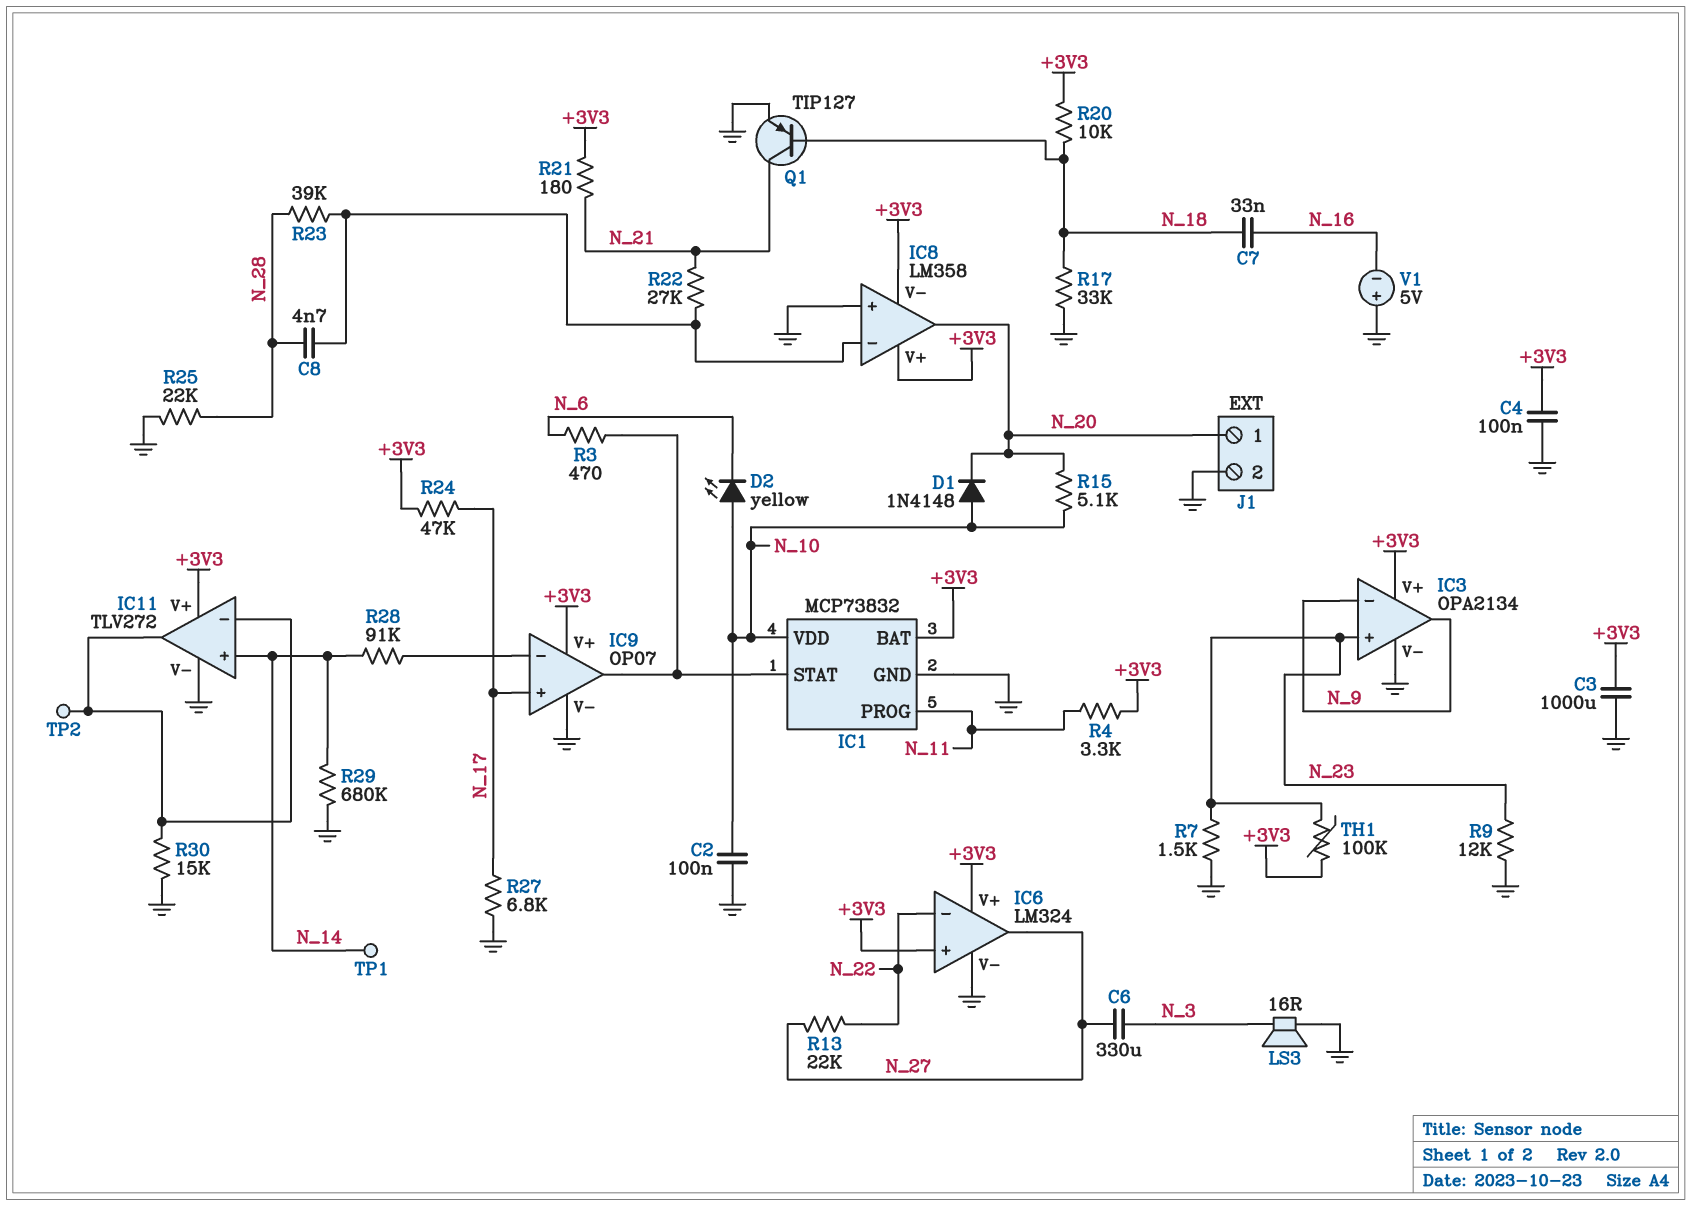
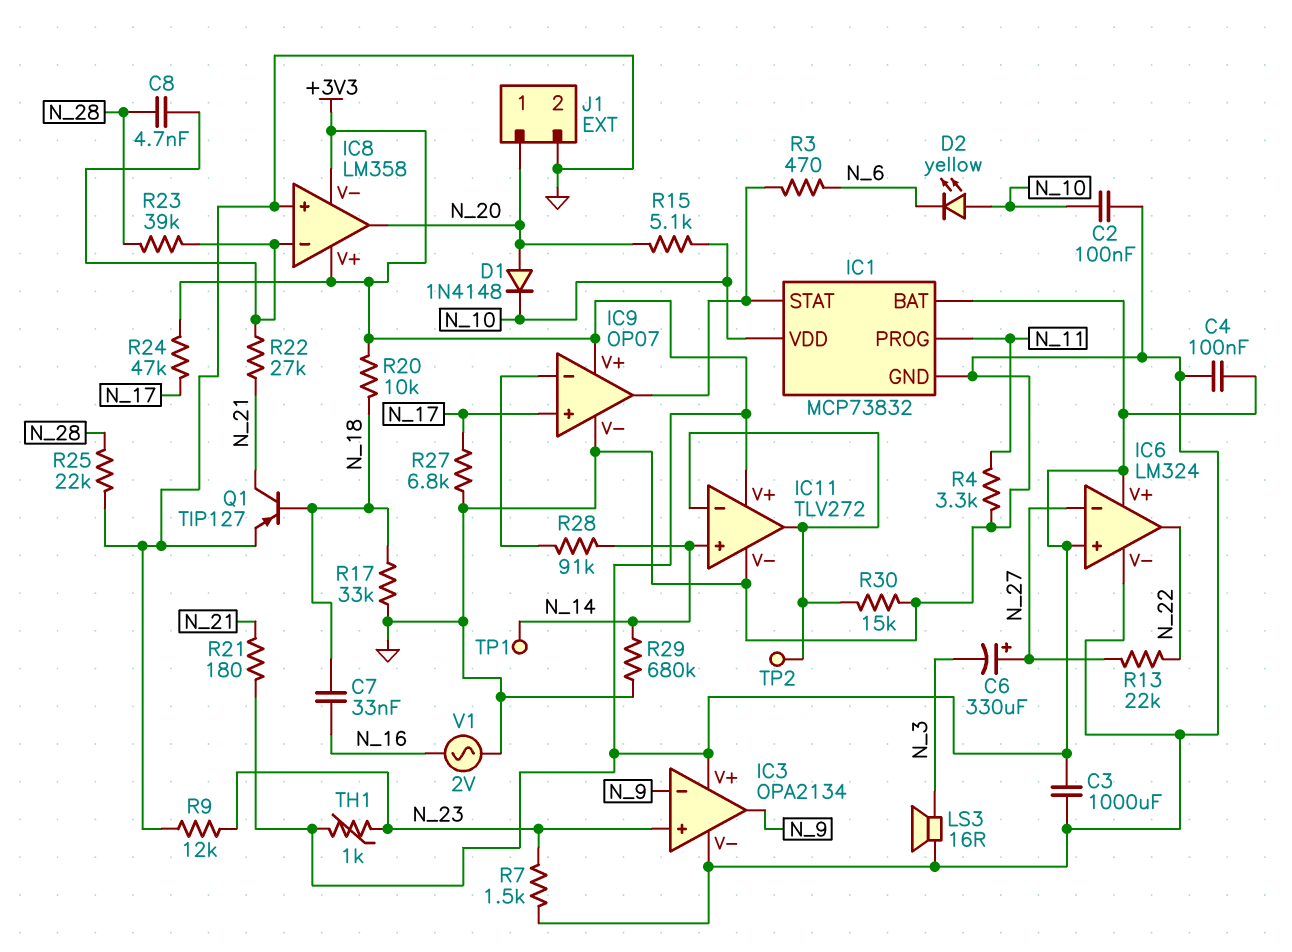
C6: 330uF (N_3, N_27) -> 330uF (plus N_27, minus N_3)
D1: diode 1N4148 (A N_10, K N_20) -> diode 1N4148 (A N_20, K N_10)
IC6 pin in-: N_22 -> N_27
IC6 pin out: N_27 -> N_22
R4: 3.3k (+3V3, N_11) -> 3.3k (GND, N_11)
TH1: 100k (+3V3, N_23) -> 1k (+3V3, N_23)
V1: 5V (plus GND, minus N_16) -> AC 2V (GND, N_16)

